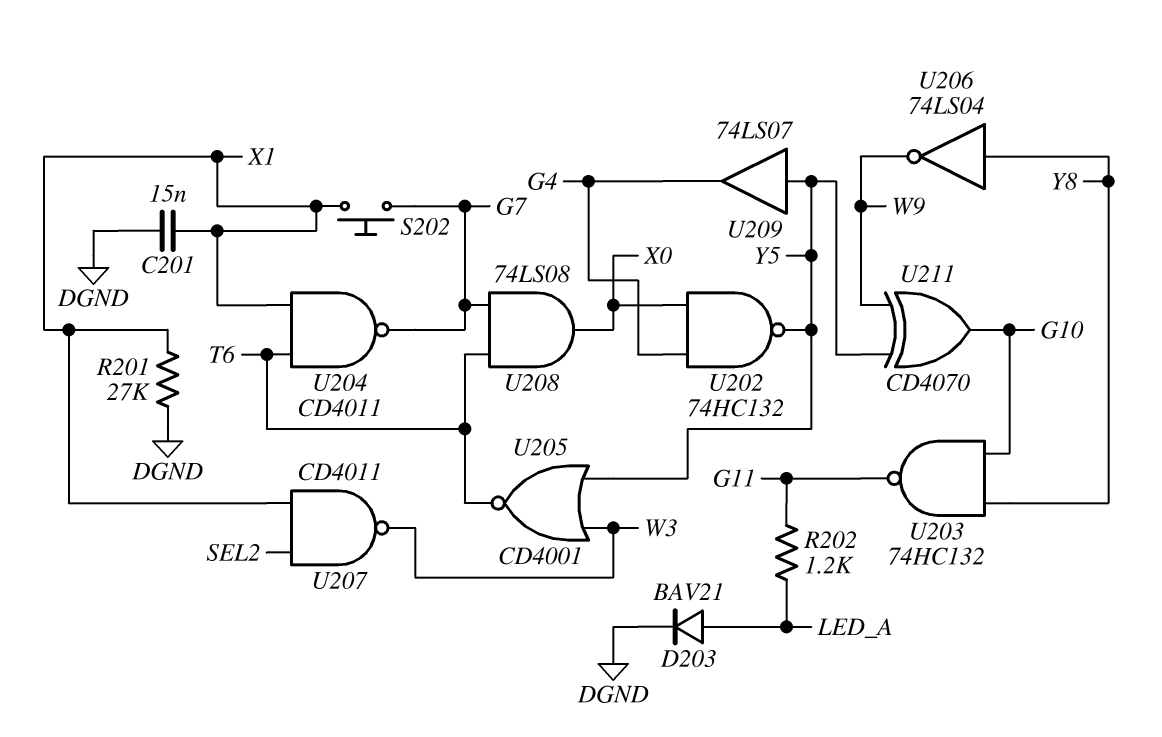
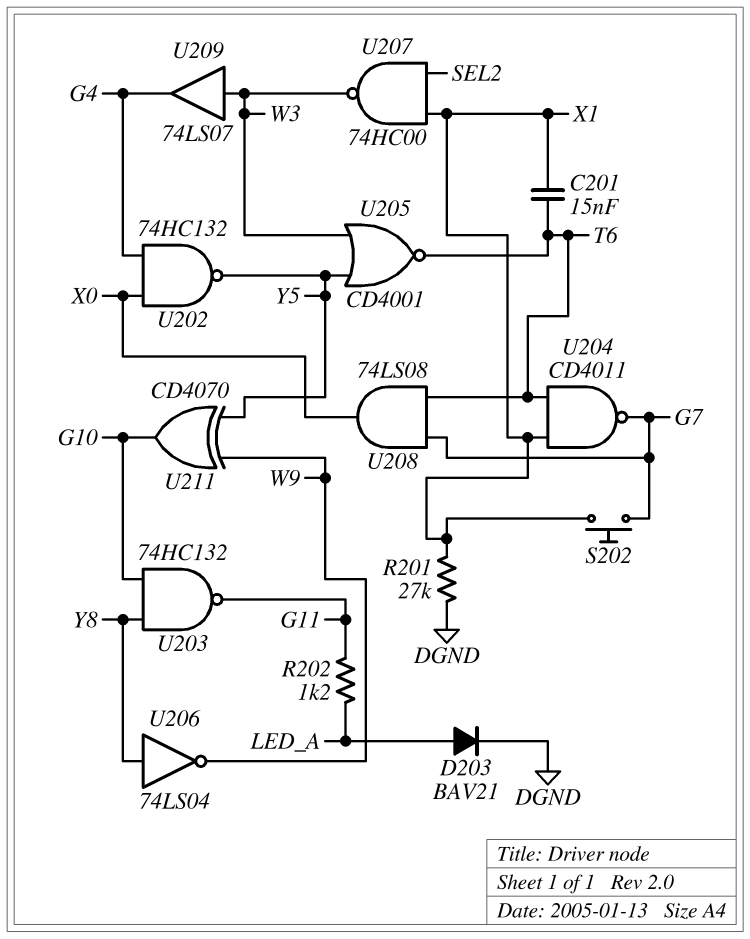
C201: 15nF (DGND, X1) -> 15nF (T6, X1)
U207: NAND CD4011 (in SEL2, in X1, out W3) -> NAND 74HC00 (in SEL2, in X1, out W3)
U209: buffer 74LS07 (in Y5, out G4) -> buffer 74LS07 (in W3, out G4)

